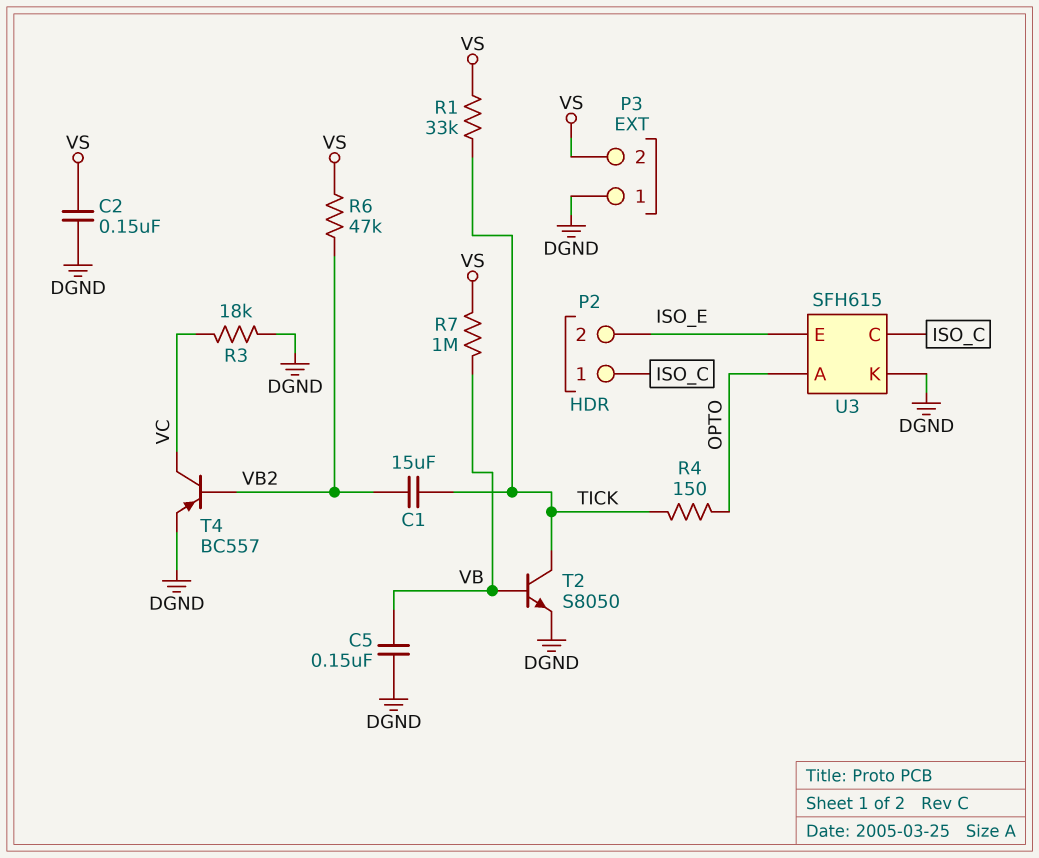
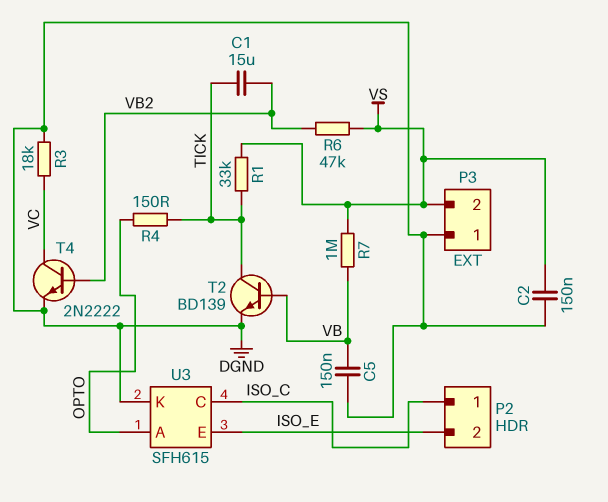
T2: NPN S8050 (B VB, C TICK, E DGND) -> NPN BD139 (B VB, C TICK, E DGND)
T4: PNP BC557 (B VB2, C VC, E DGND) -> NPN 2N2222 (B VB2, C VC, E DGND)

